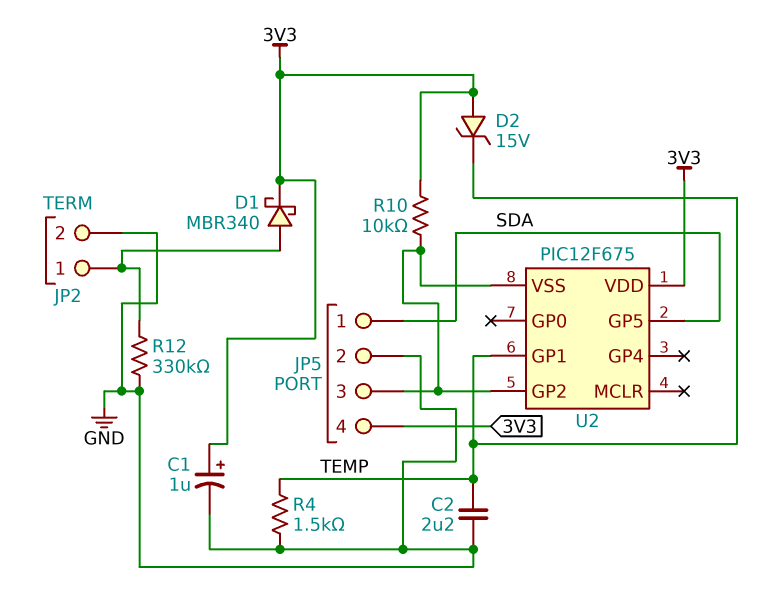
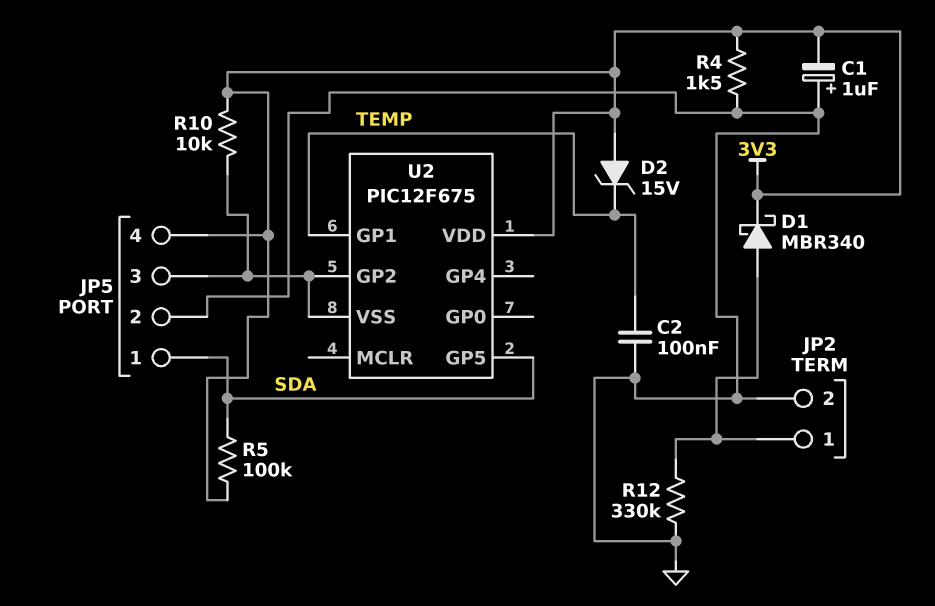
C1: 1uF (plus 3V3, minus GND) -> 1uF (plus GND, minus 3V3)
C2: 2.2uF (GND, TEMP) -> 100nF (GND, TEMP)
R4: 1.5k (GND, TEMP) -> 1.5k (3V3, GND)
R5: none -> 100k (3V3, SDA)

